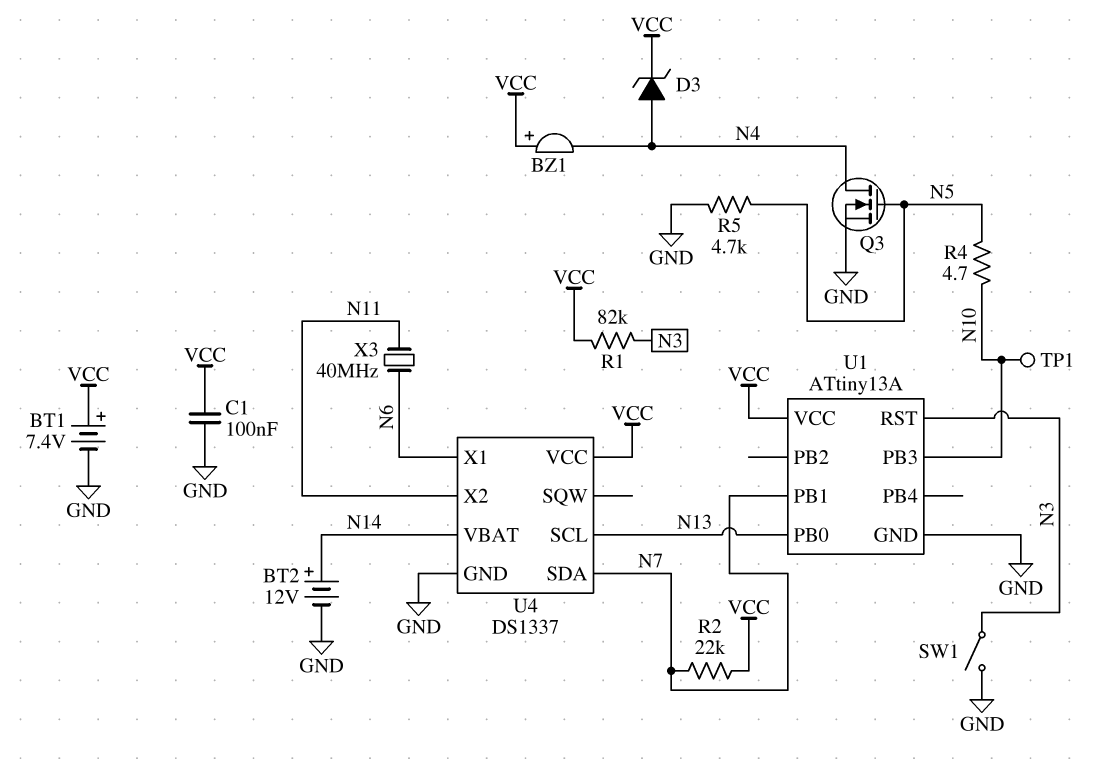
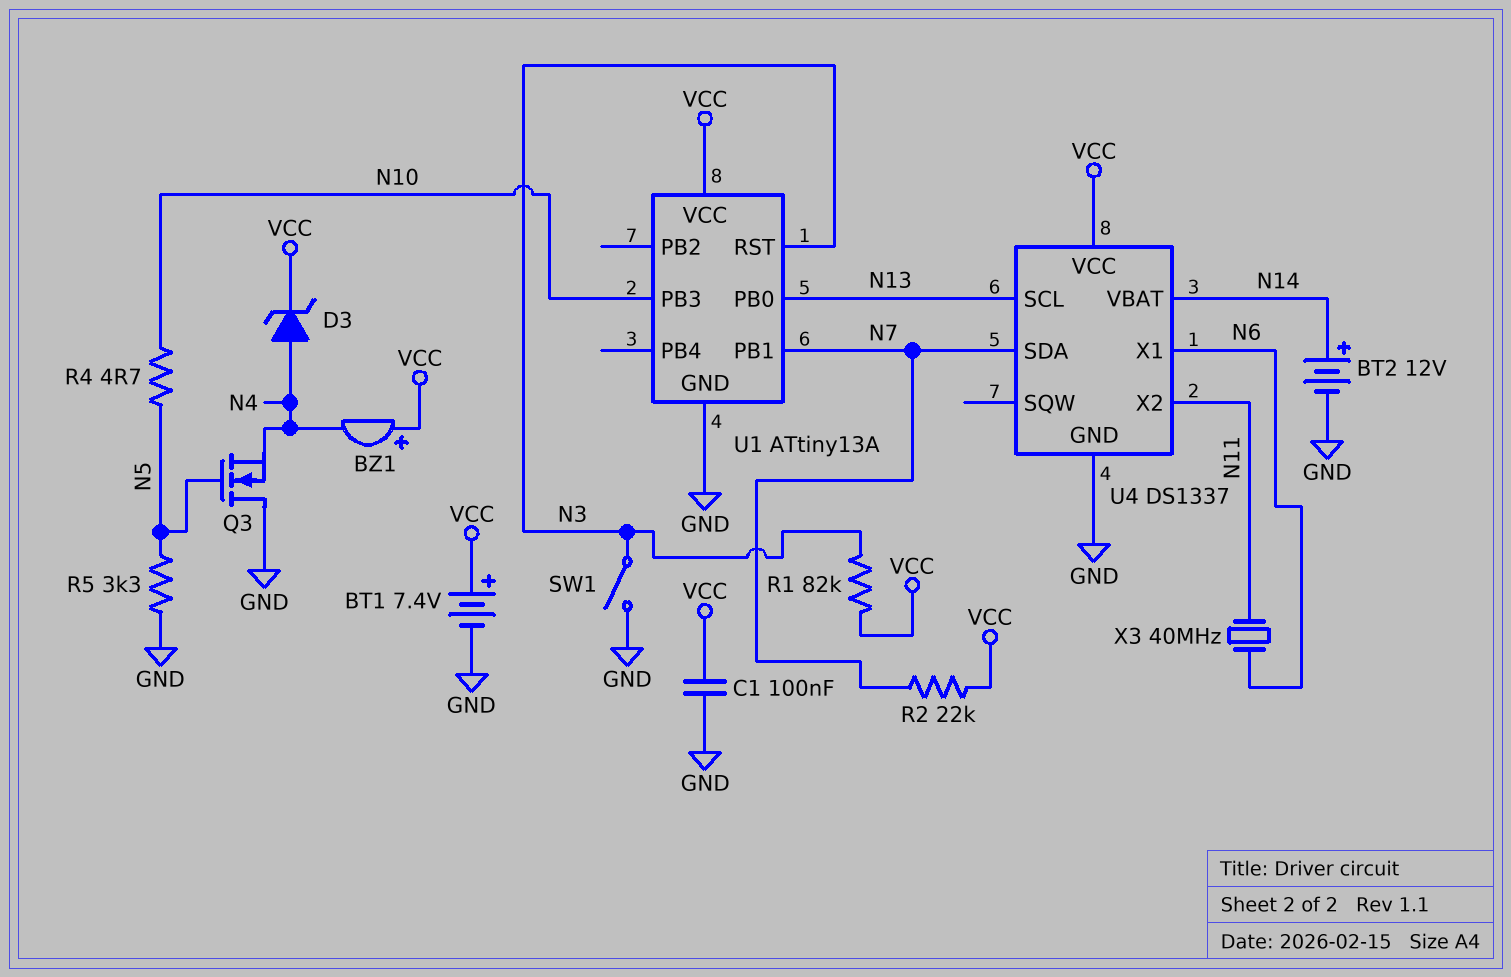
Q3: NMOS (G N5, D N4, S GND) -> NMOS (G N5, D GND, S N4)
R5: 4.7k (GND, N5) -> 3.3k (GND, N5)
TP1: test point (N10) -> none

